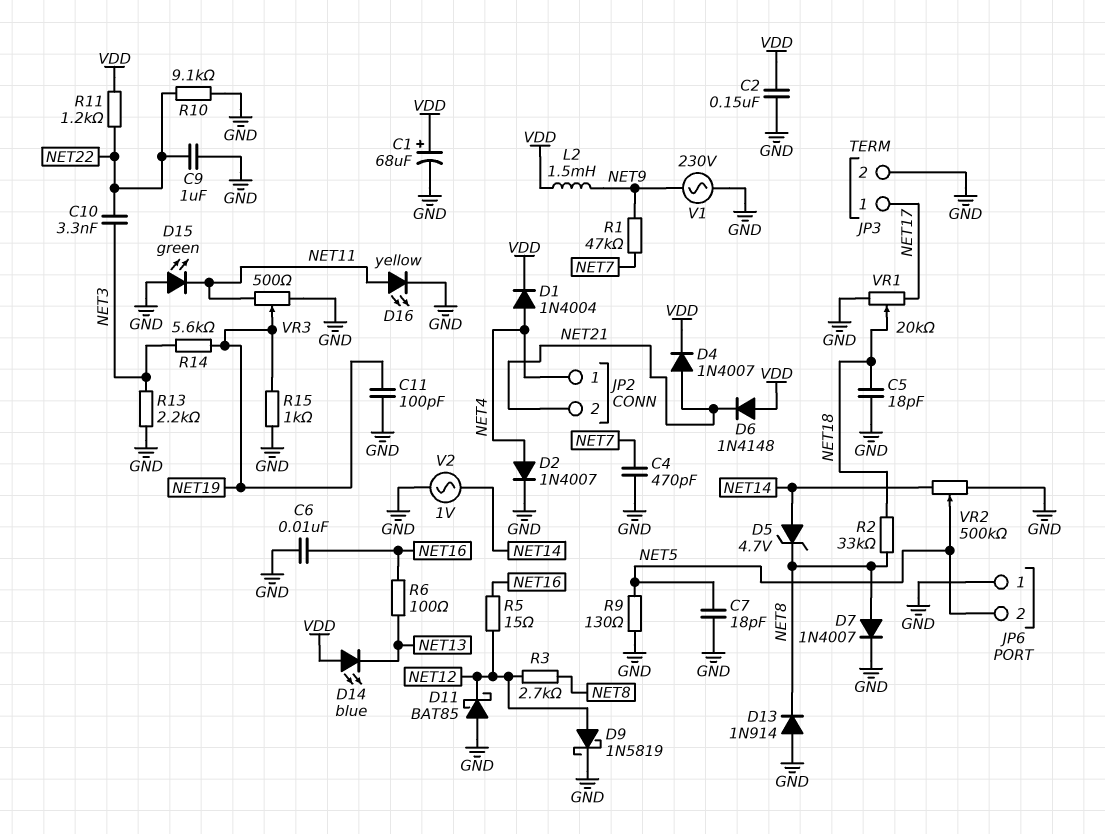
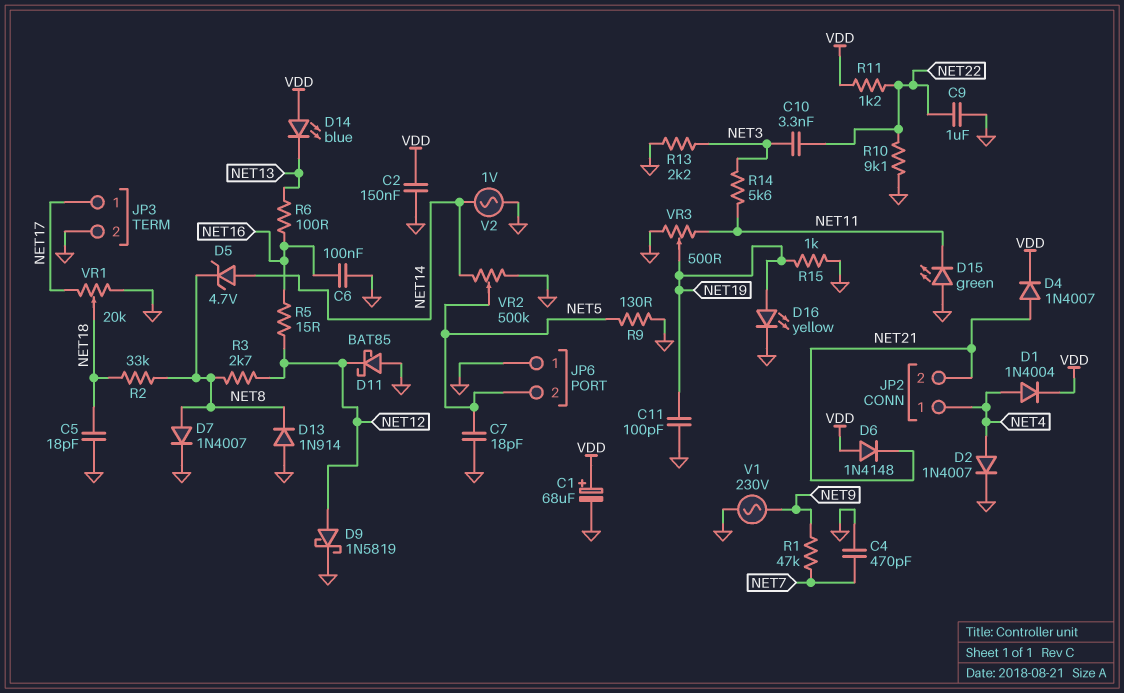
C6: 10nF (GND, NET16) -> 100nF (GND, NET16)
D16: LED yellow (A NET11, K GND) -> LED yellow (A NET19, K GND)
L2: 1.5mH (NET9, VDD) -> none
R14: 5.6k (NET3, NET19) -> 5.6k (NET3, NET11)

